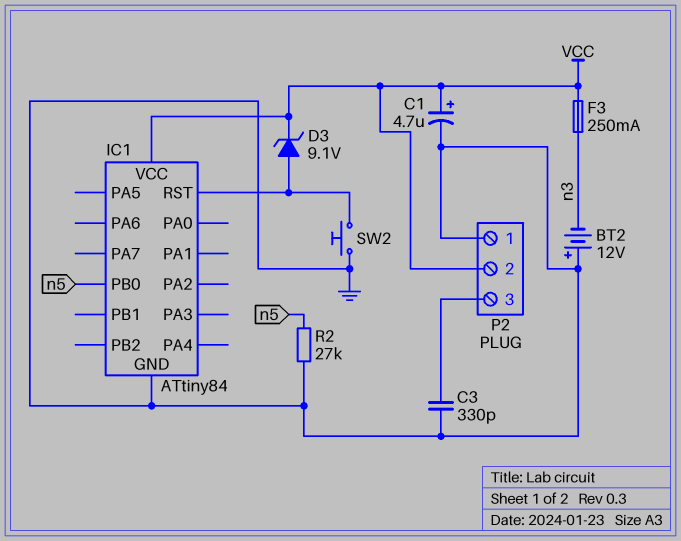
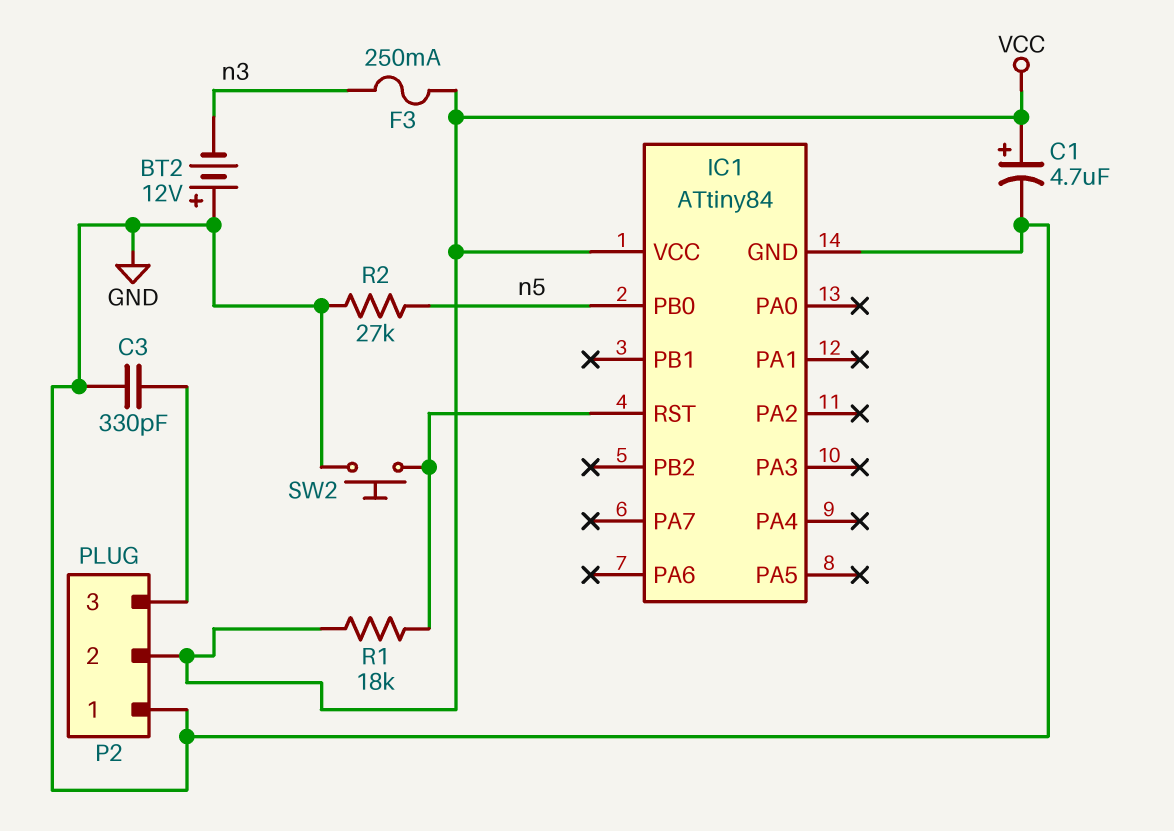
D3: zener 9.1V (A IC1/RST, K VCC) -> none
R1: none -> 18k (IC1/RST, VCC)

